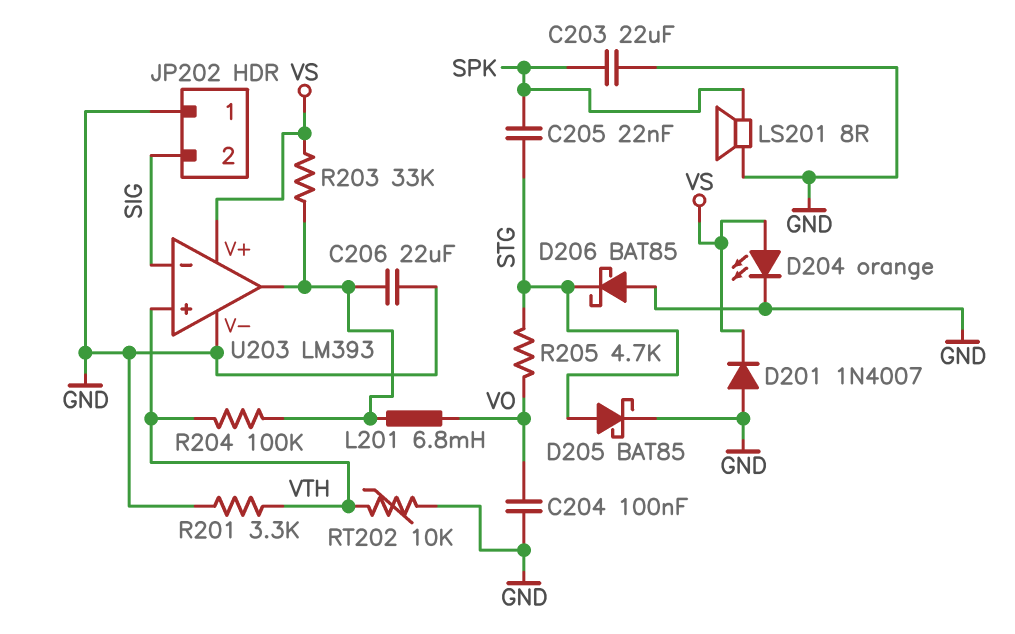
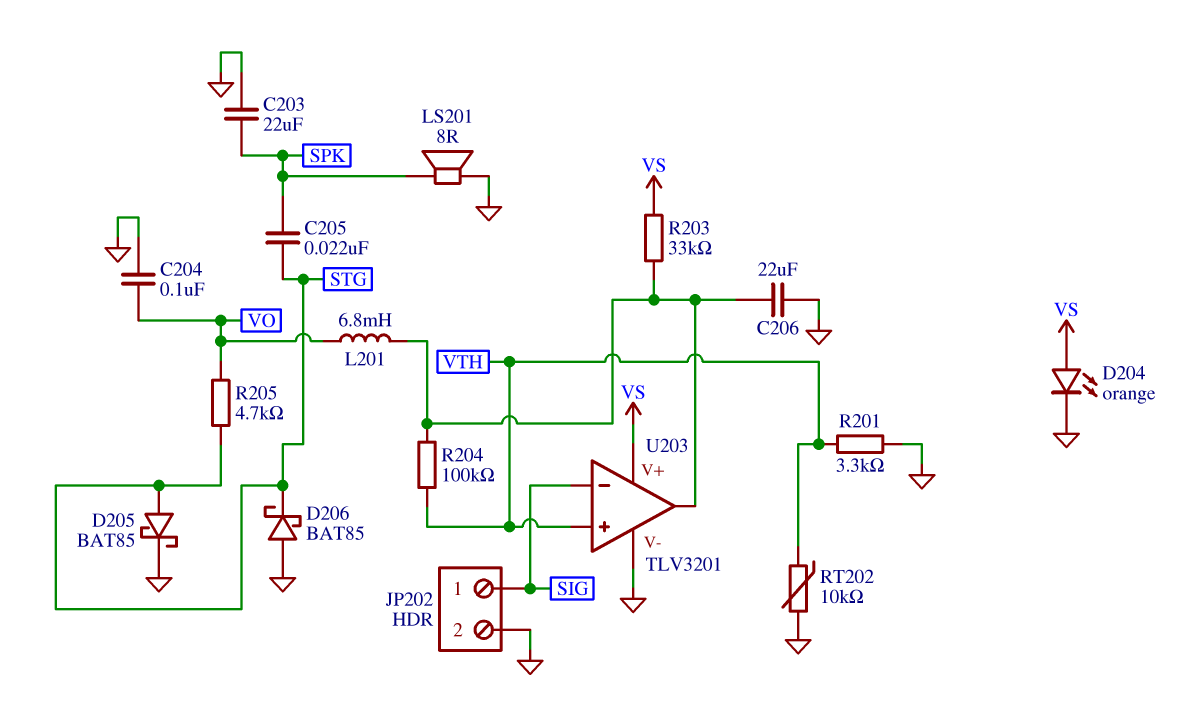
D201: diode 1N4007 (A GND, K VS) -> none
JP202 pin 1: GND -> SIG
JP202 pin 2: SIG -> GND
U203: LM393 -> TLV3201

